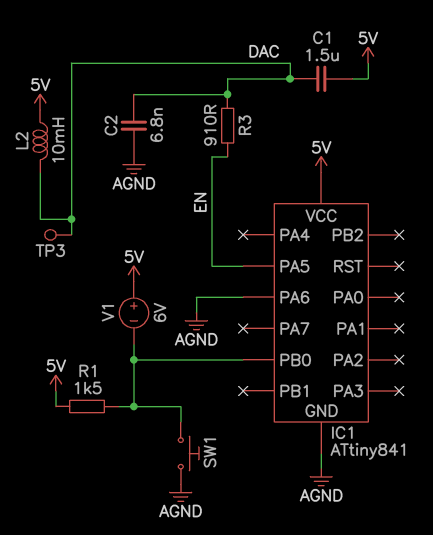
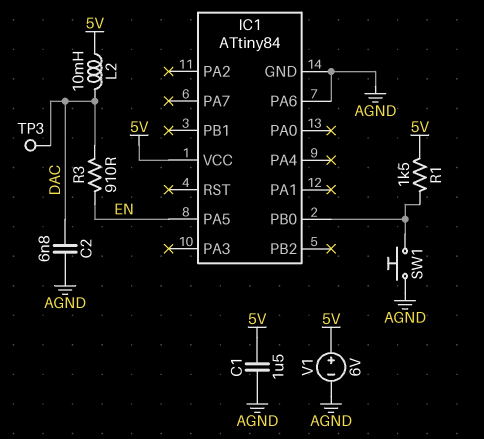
C1: 1.5uF (5V, DAC) -> 1.5uF (5V, AGND)
IC1: ATtiny841 -> ATtiny84
V1: 6V (plus 5V, minus IC1/PB0) -> 6V (plus 5V, minus AGND)

